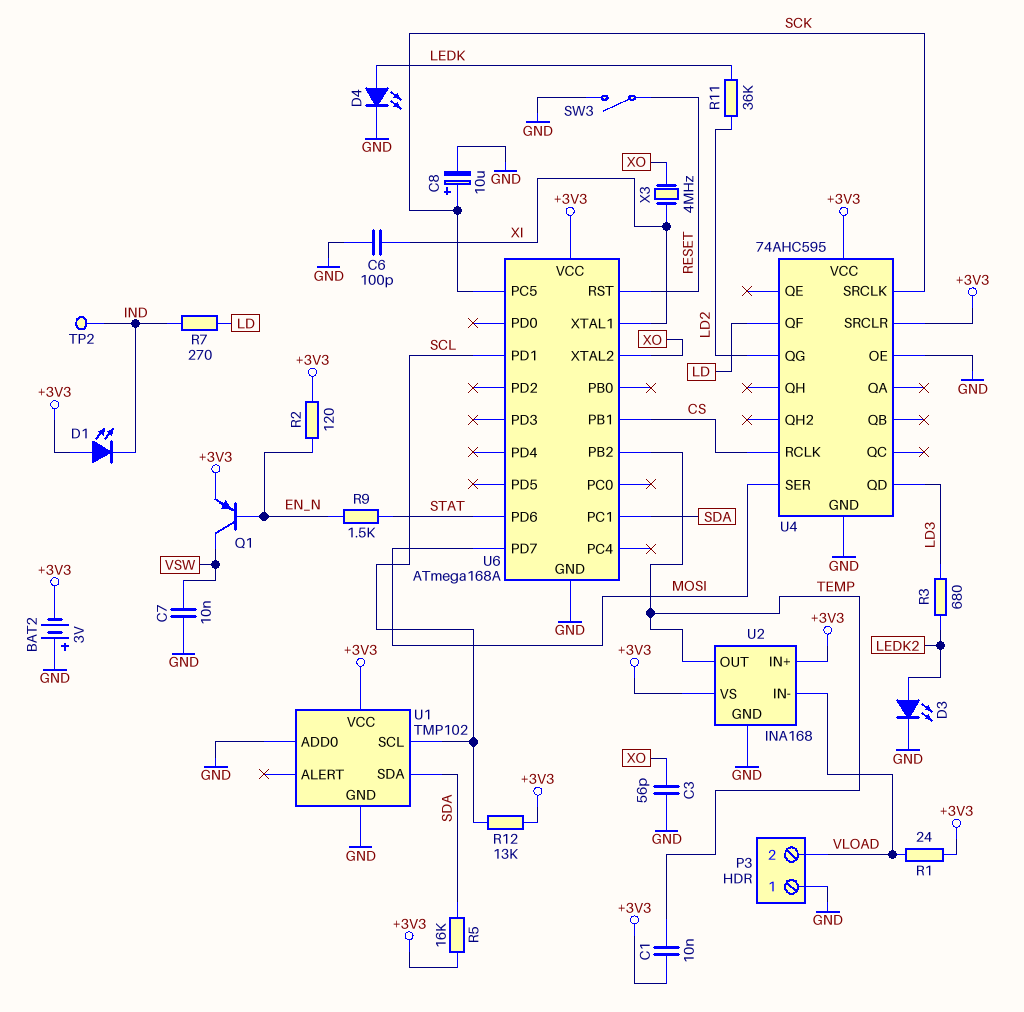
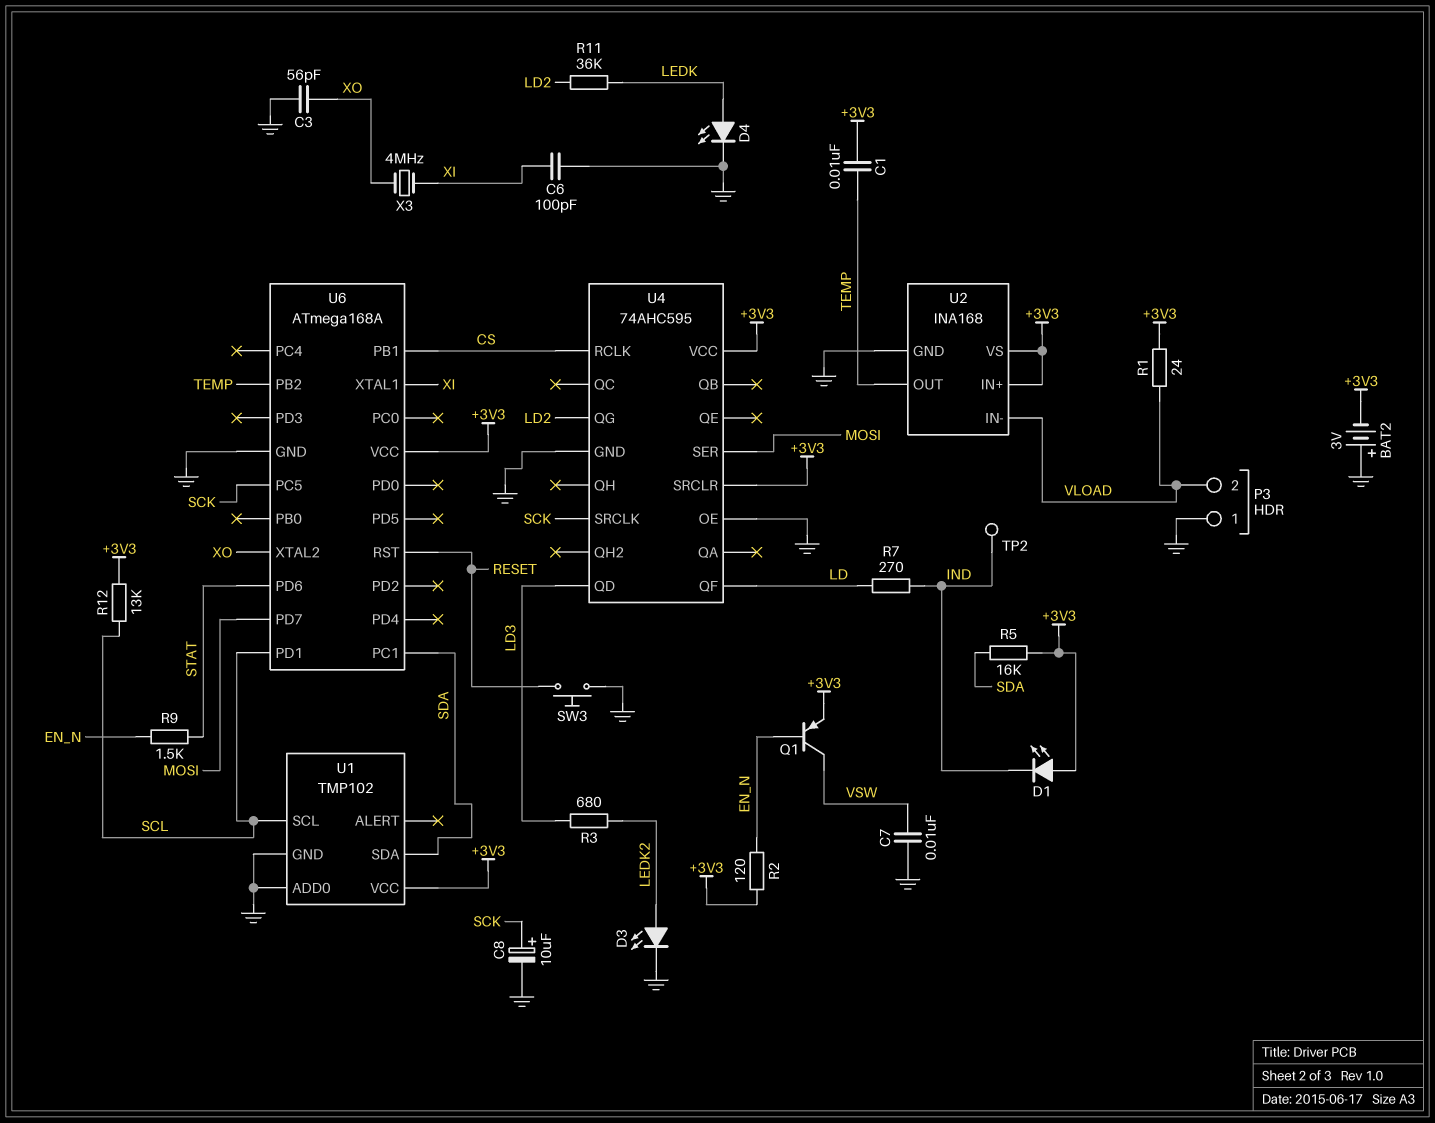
SW3: switch (GND, RESET) -> button (GND, RESET)

